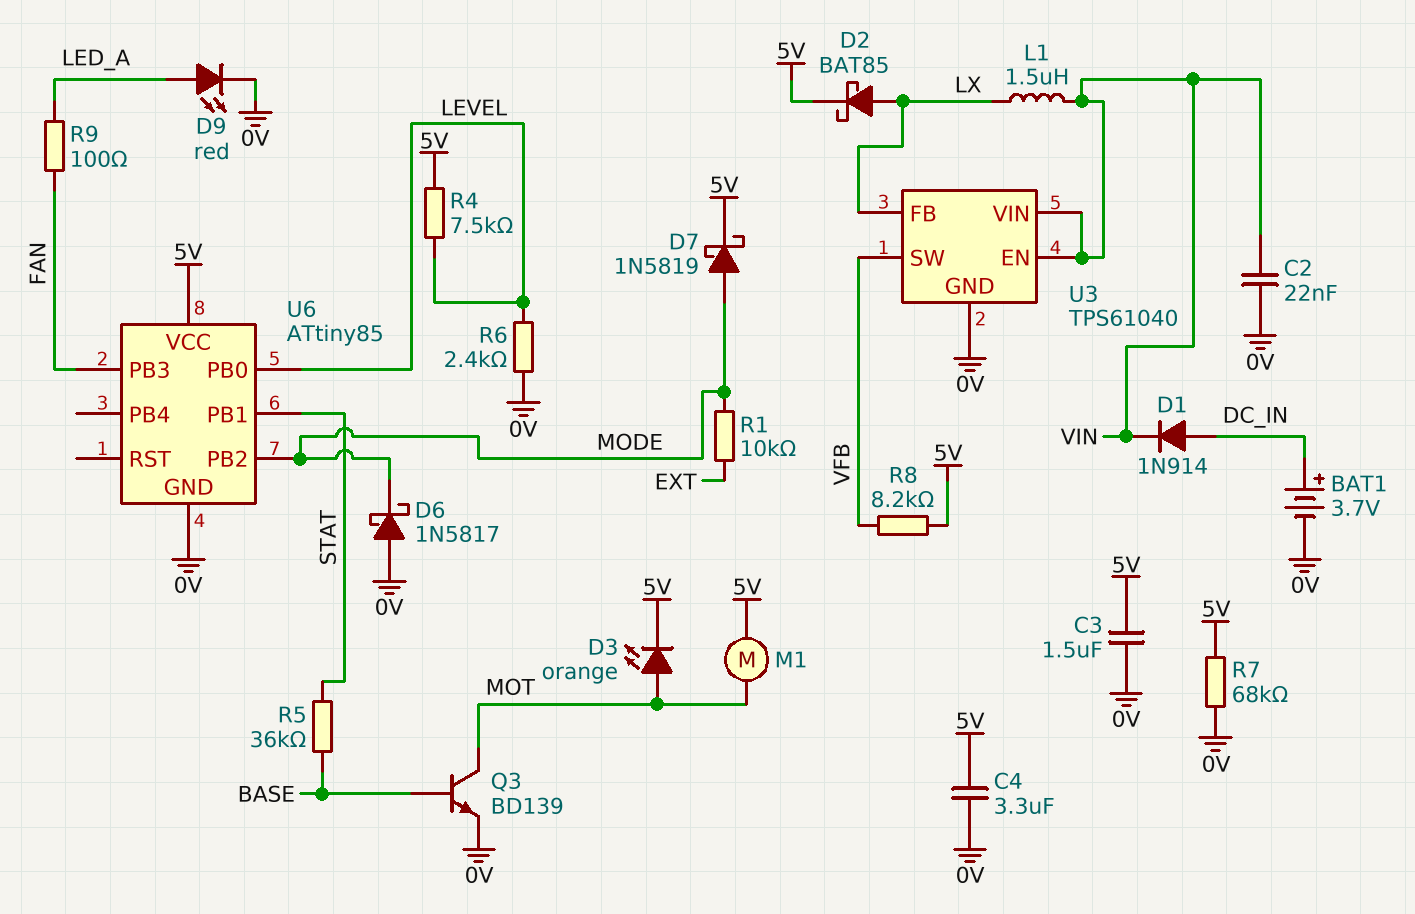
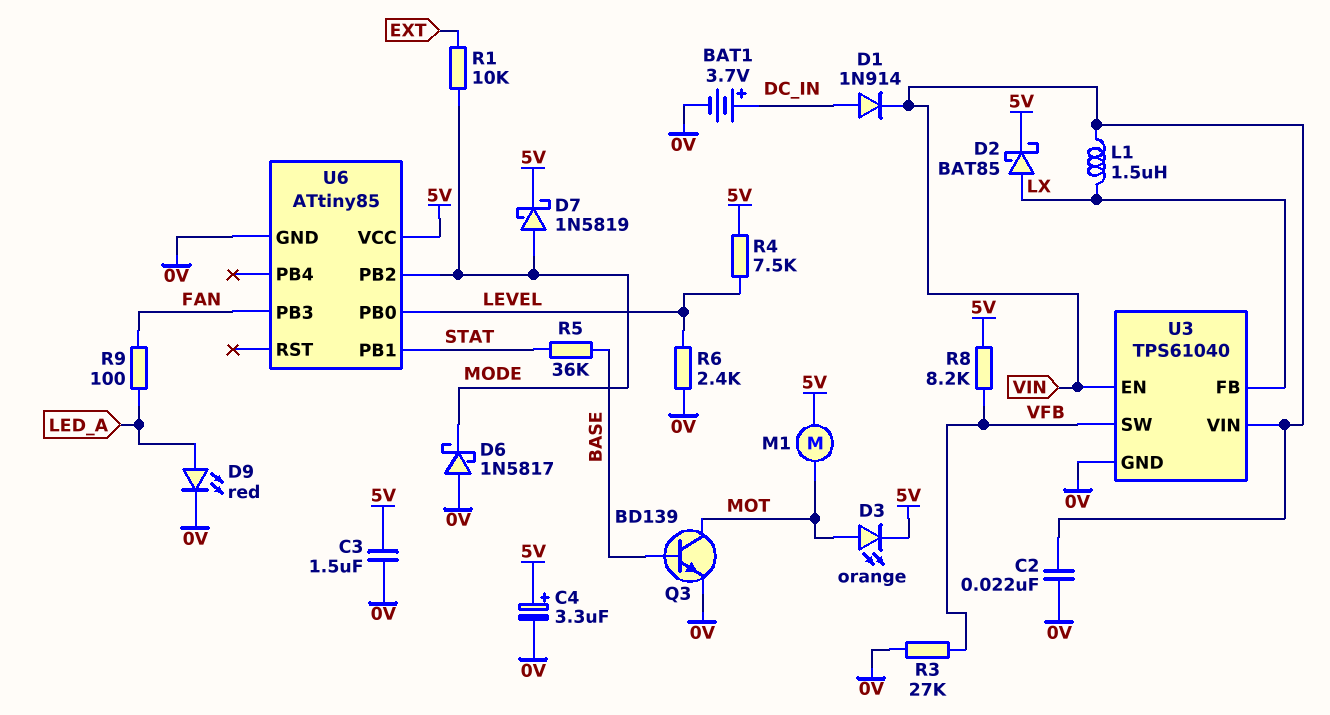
C4: 3.3uF (0V, 5V) -> 3.3uF (plus 5V, minus 0V)
R3: none -> 27k (0V, VFB)
R7: 68k (0V, 5V) -> none

